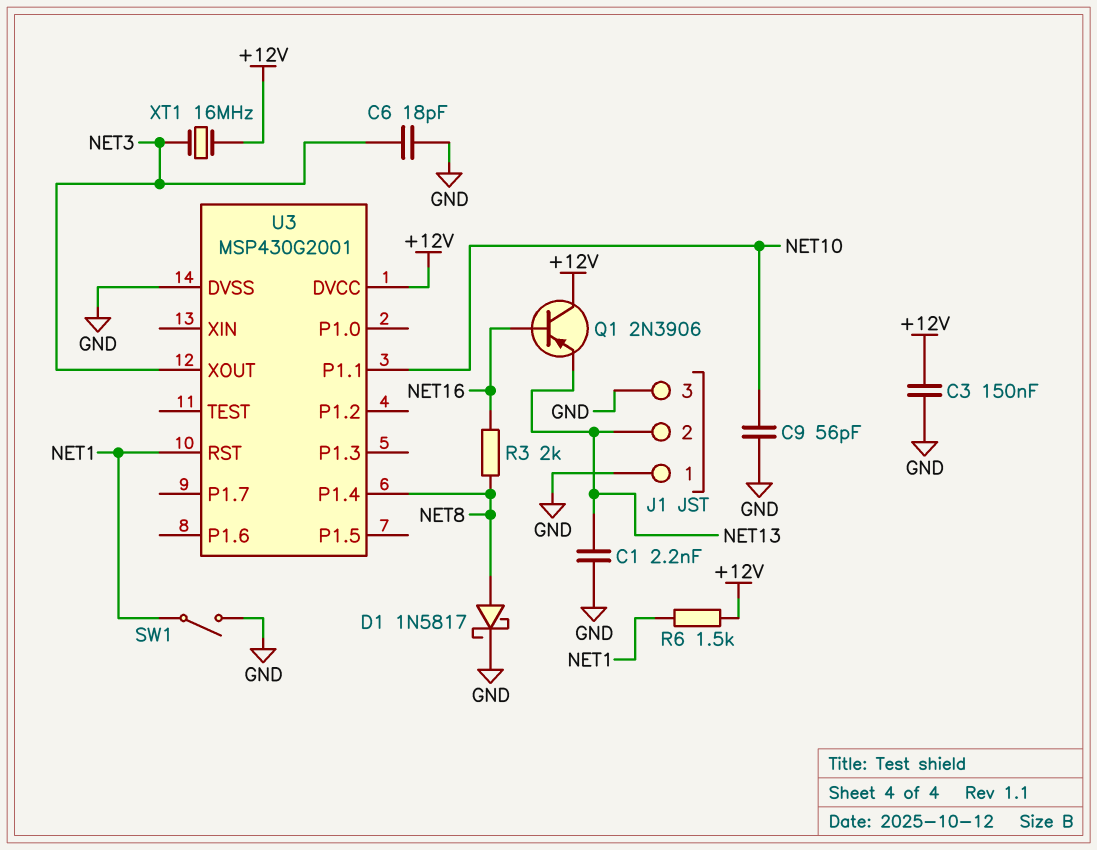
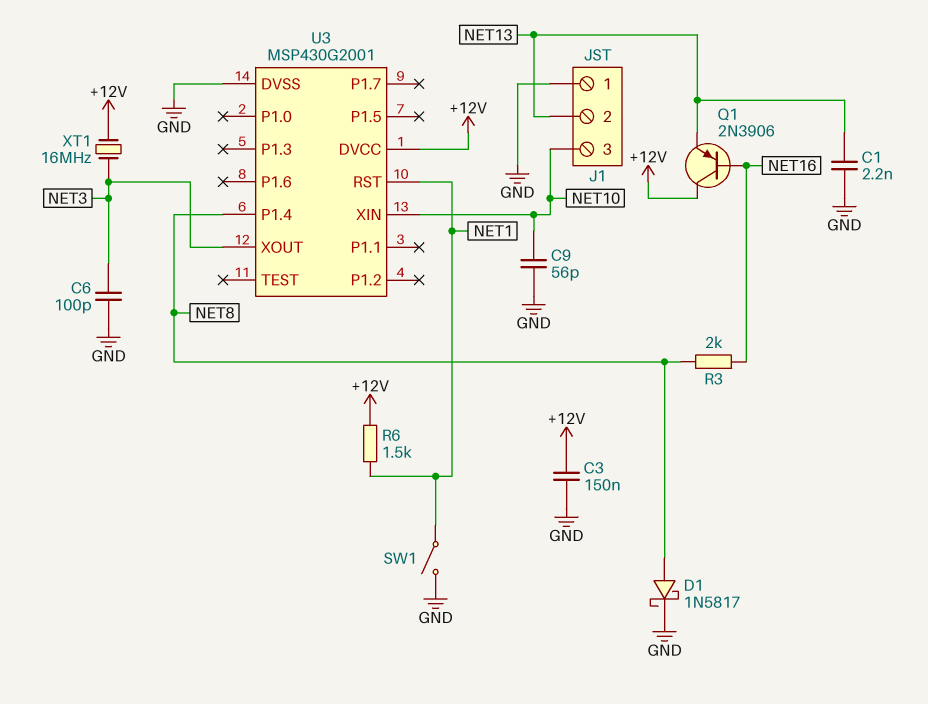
C6: 18pF (GND, NET3) -> 100pF (GND, NET3)
J1 pin 3: GND -> NET10
U3 pin P1.1: NET10 -> none
U3 pin XIN: none -> NET10

